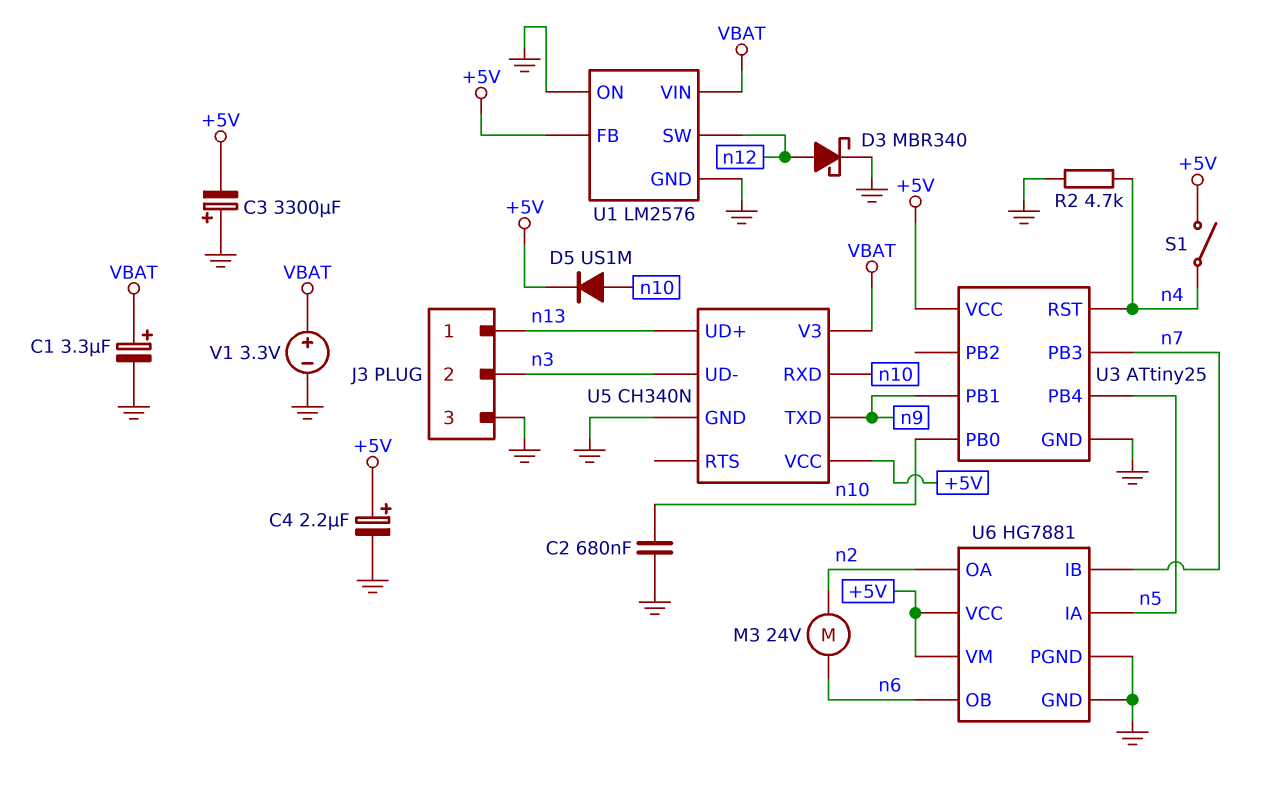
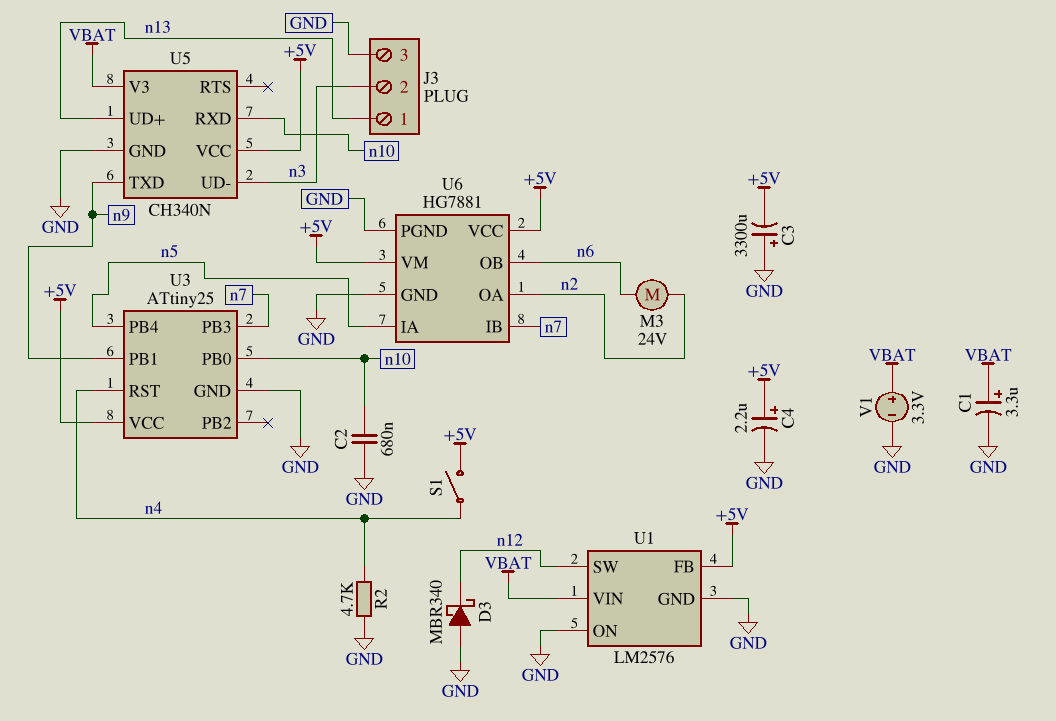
D3: schottky MBR340 (A n12, K GND) -> schottky MBR340 (A GND, K n12)
D5: diode US1M (A n10, K +5V) -> none

